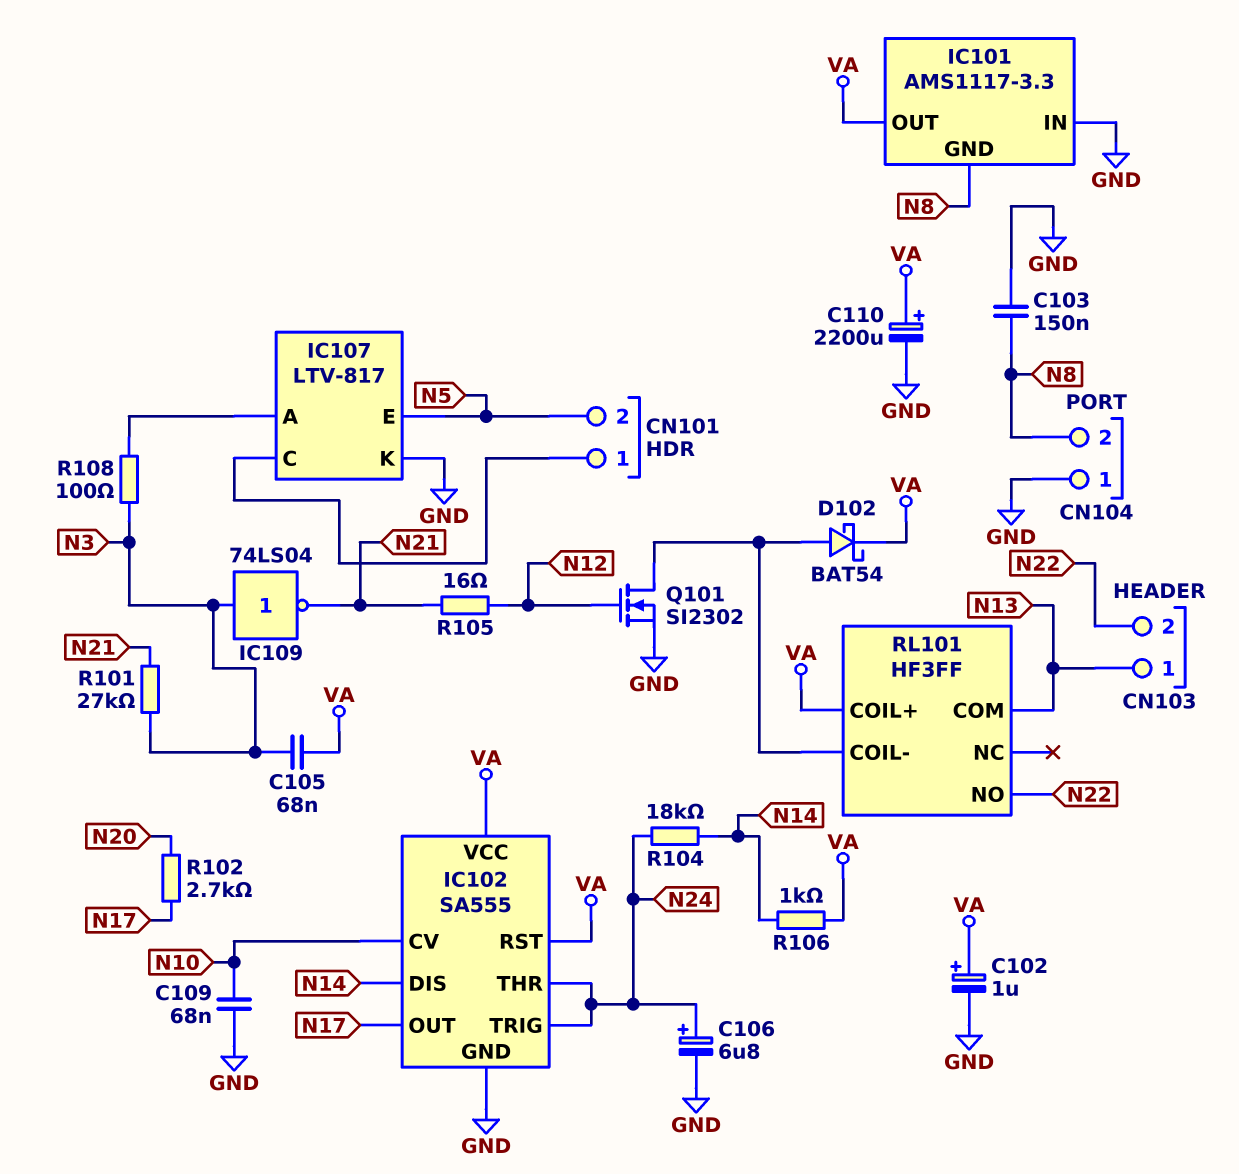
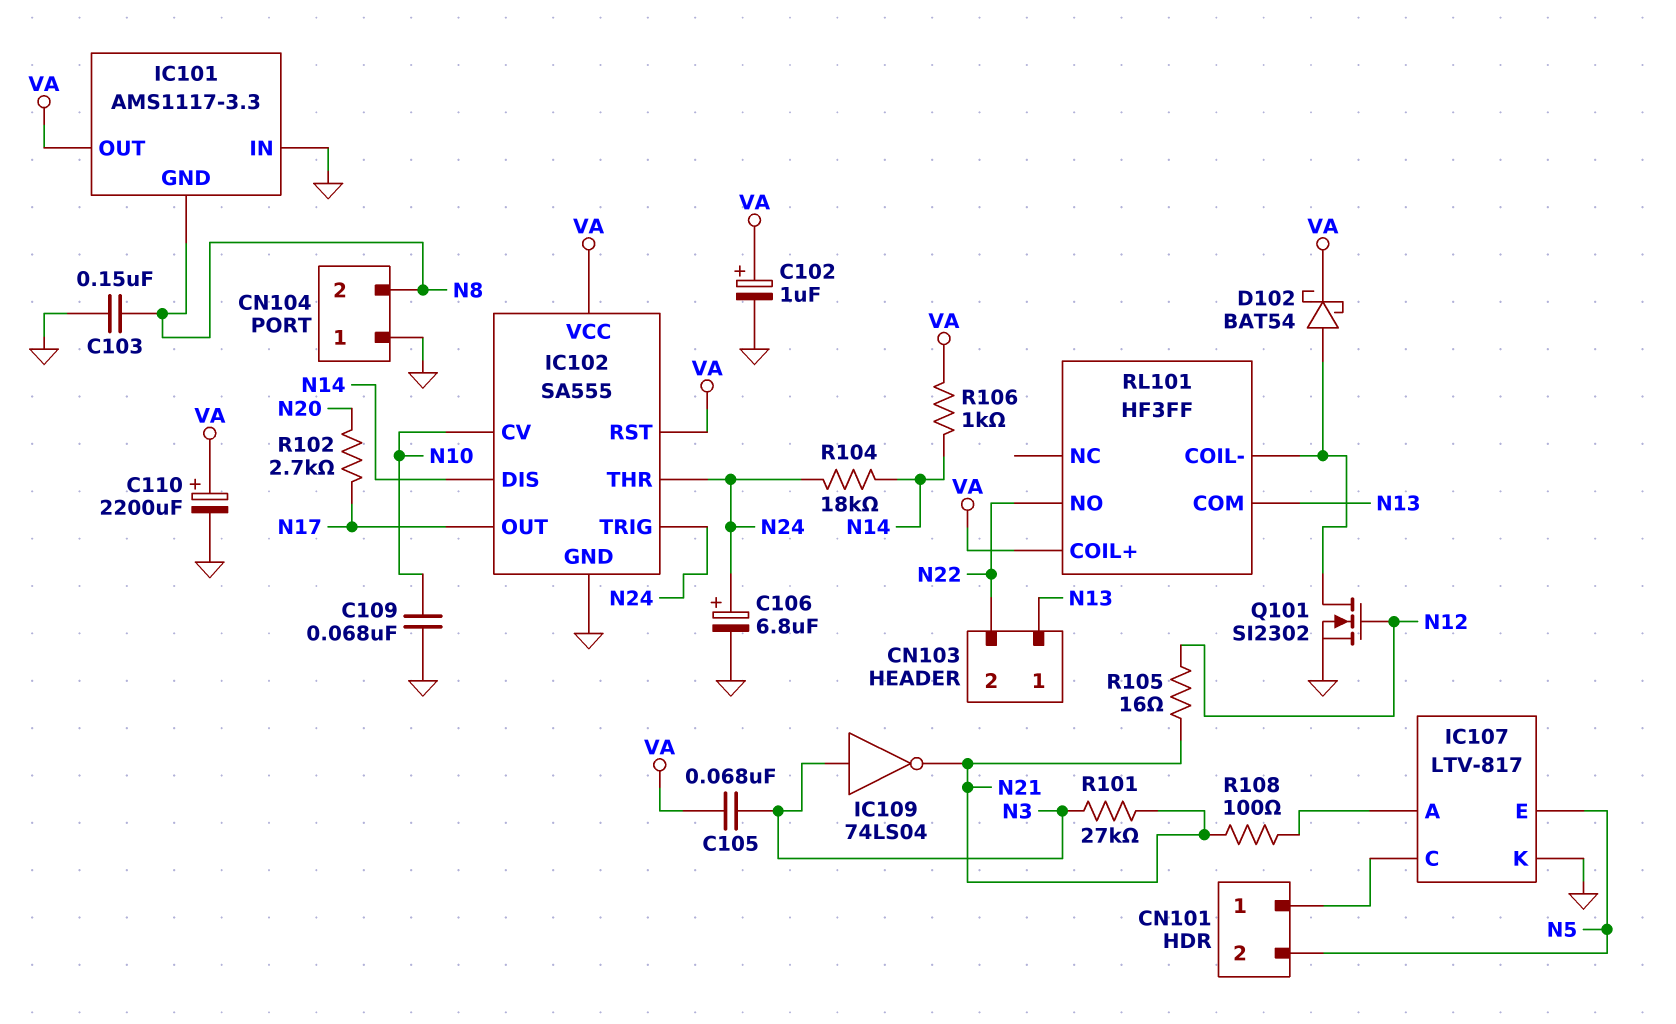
R108: 100 (IC107/A, N3) -> 100 (IC107/A, N21)

